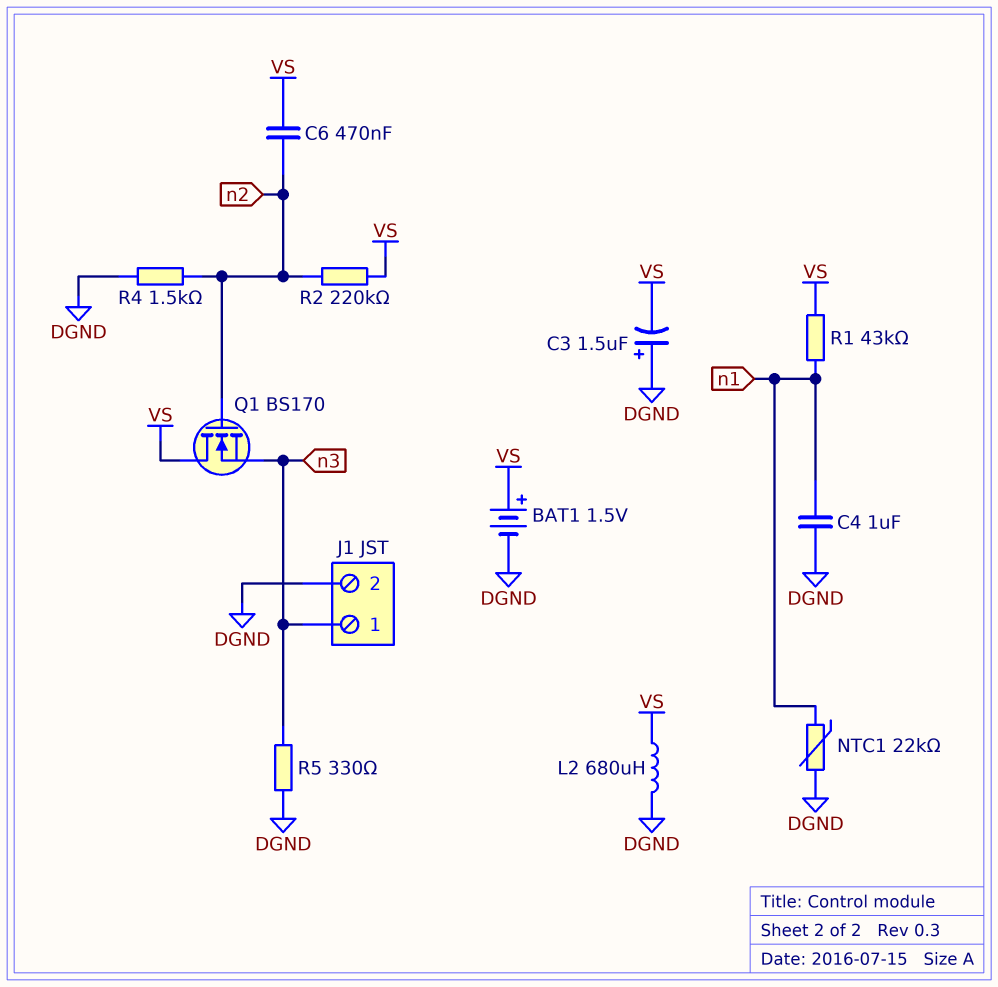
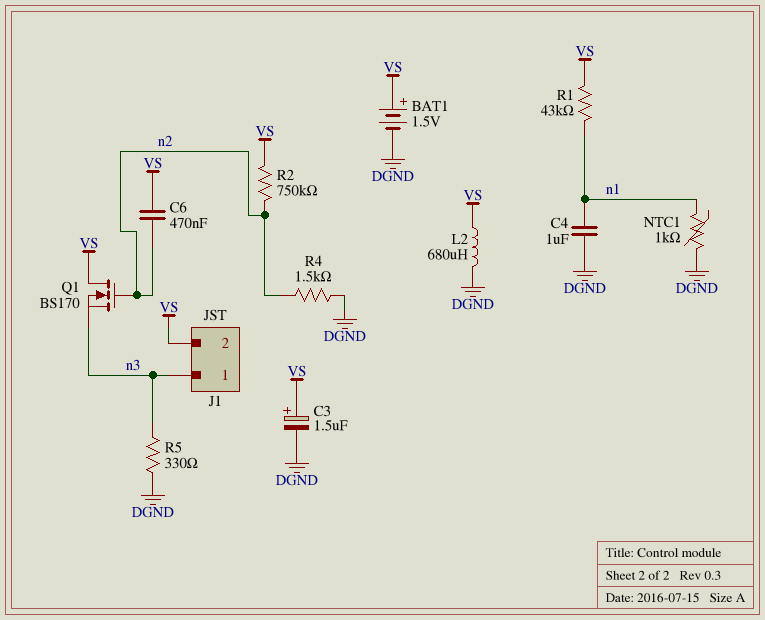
C3: 1.5uF (plus DGND, minus VS) -> 1.5uF (plus VS, minus DGND)
J1 pin 2: DGND -> VS
NTC1: 22k (DGND, n1) -> 1k (DGND, n1)
R2: 220k (VS, n2) -> 750k (VS, n2)

